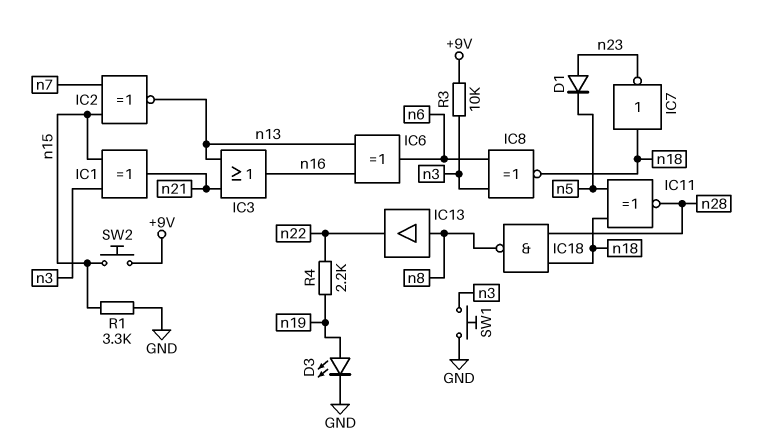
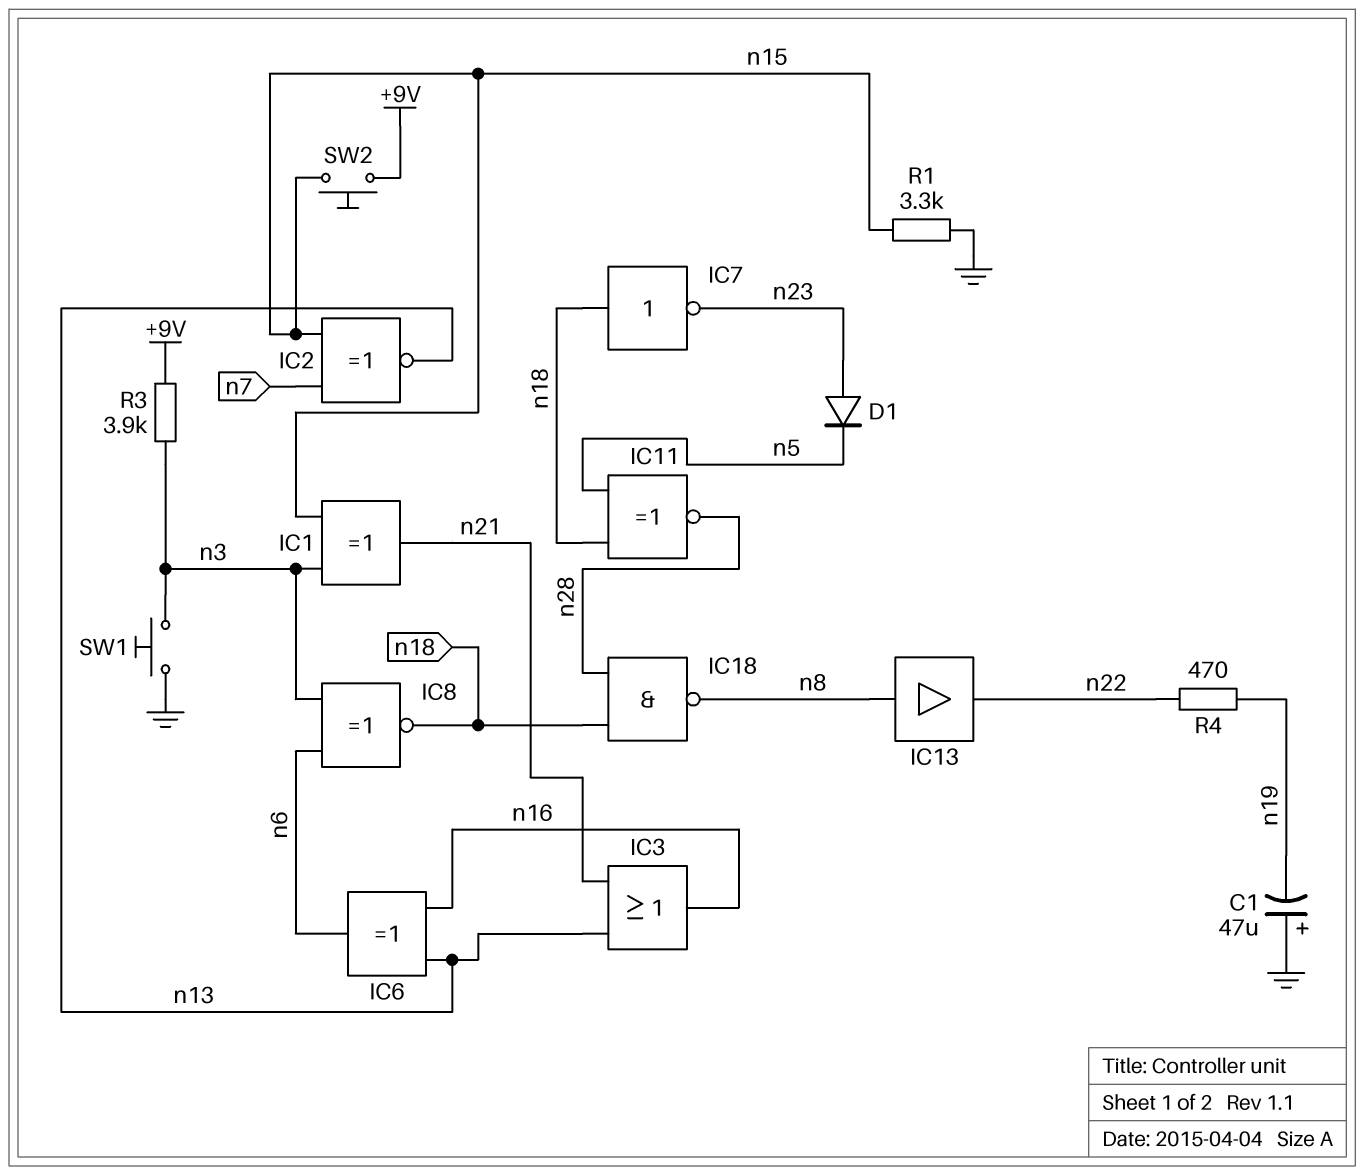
C1: none -> 47uF (plus GND, minus n19)
D3: LED (A n19, K GND) -> none
R3: 10k (+9V, n3) -> 3.9k (+9V, n3)
R4: 2.2k (n19, n22) -> 470 (n19, n22)

